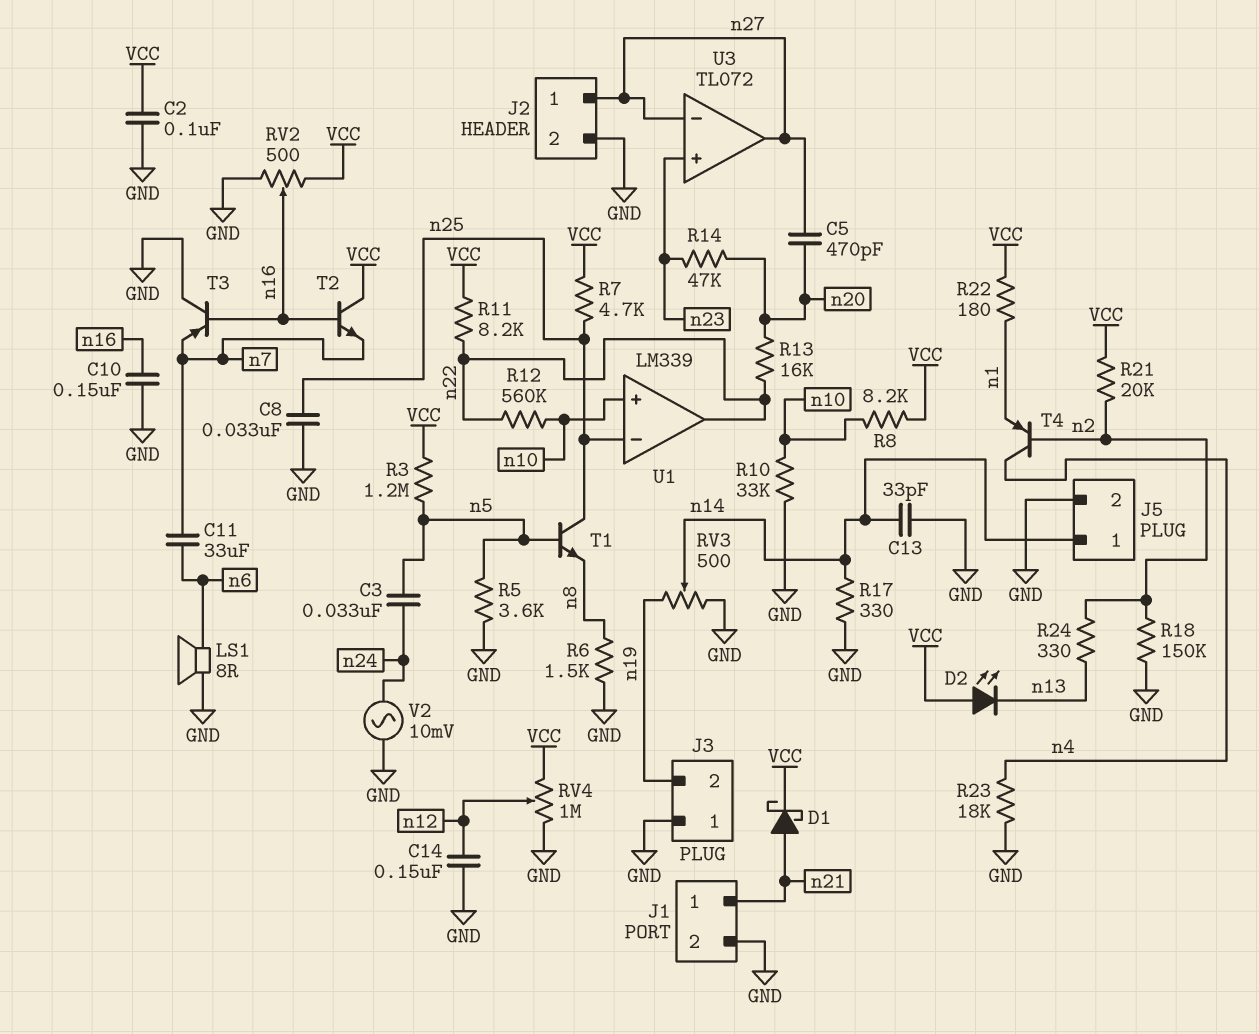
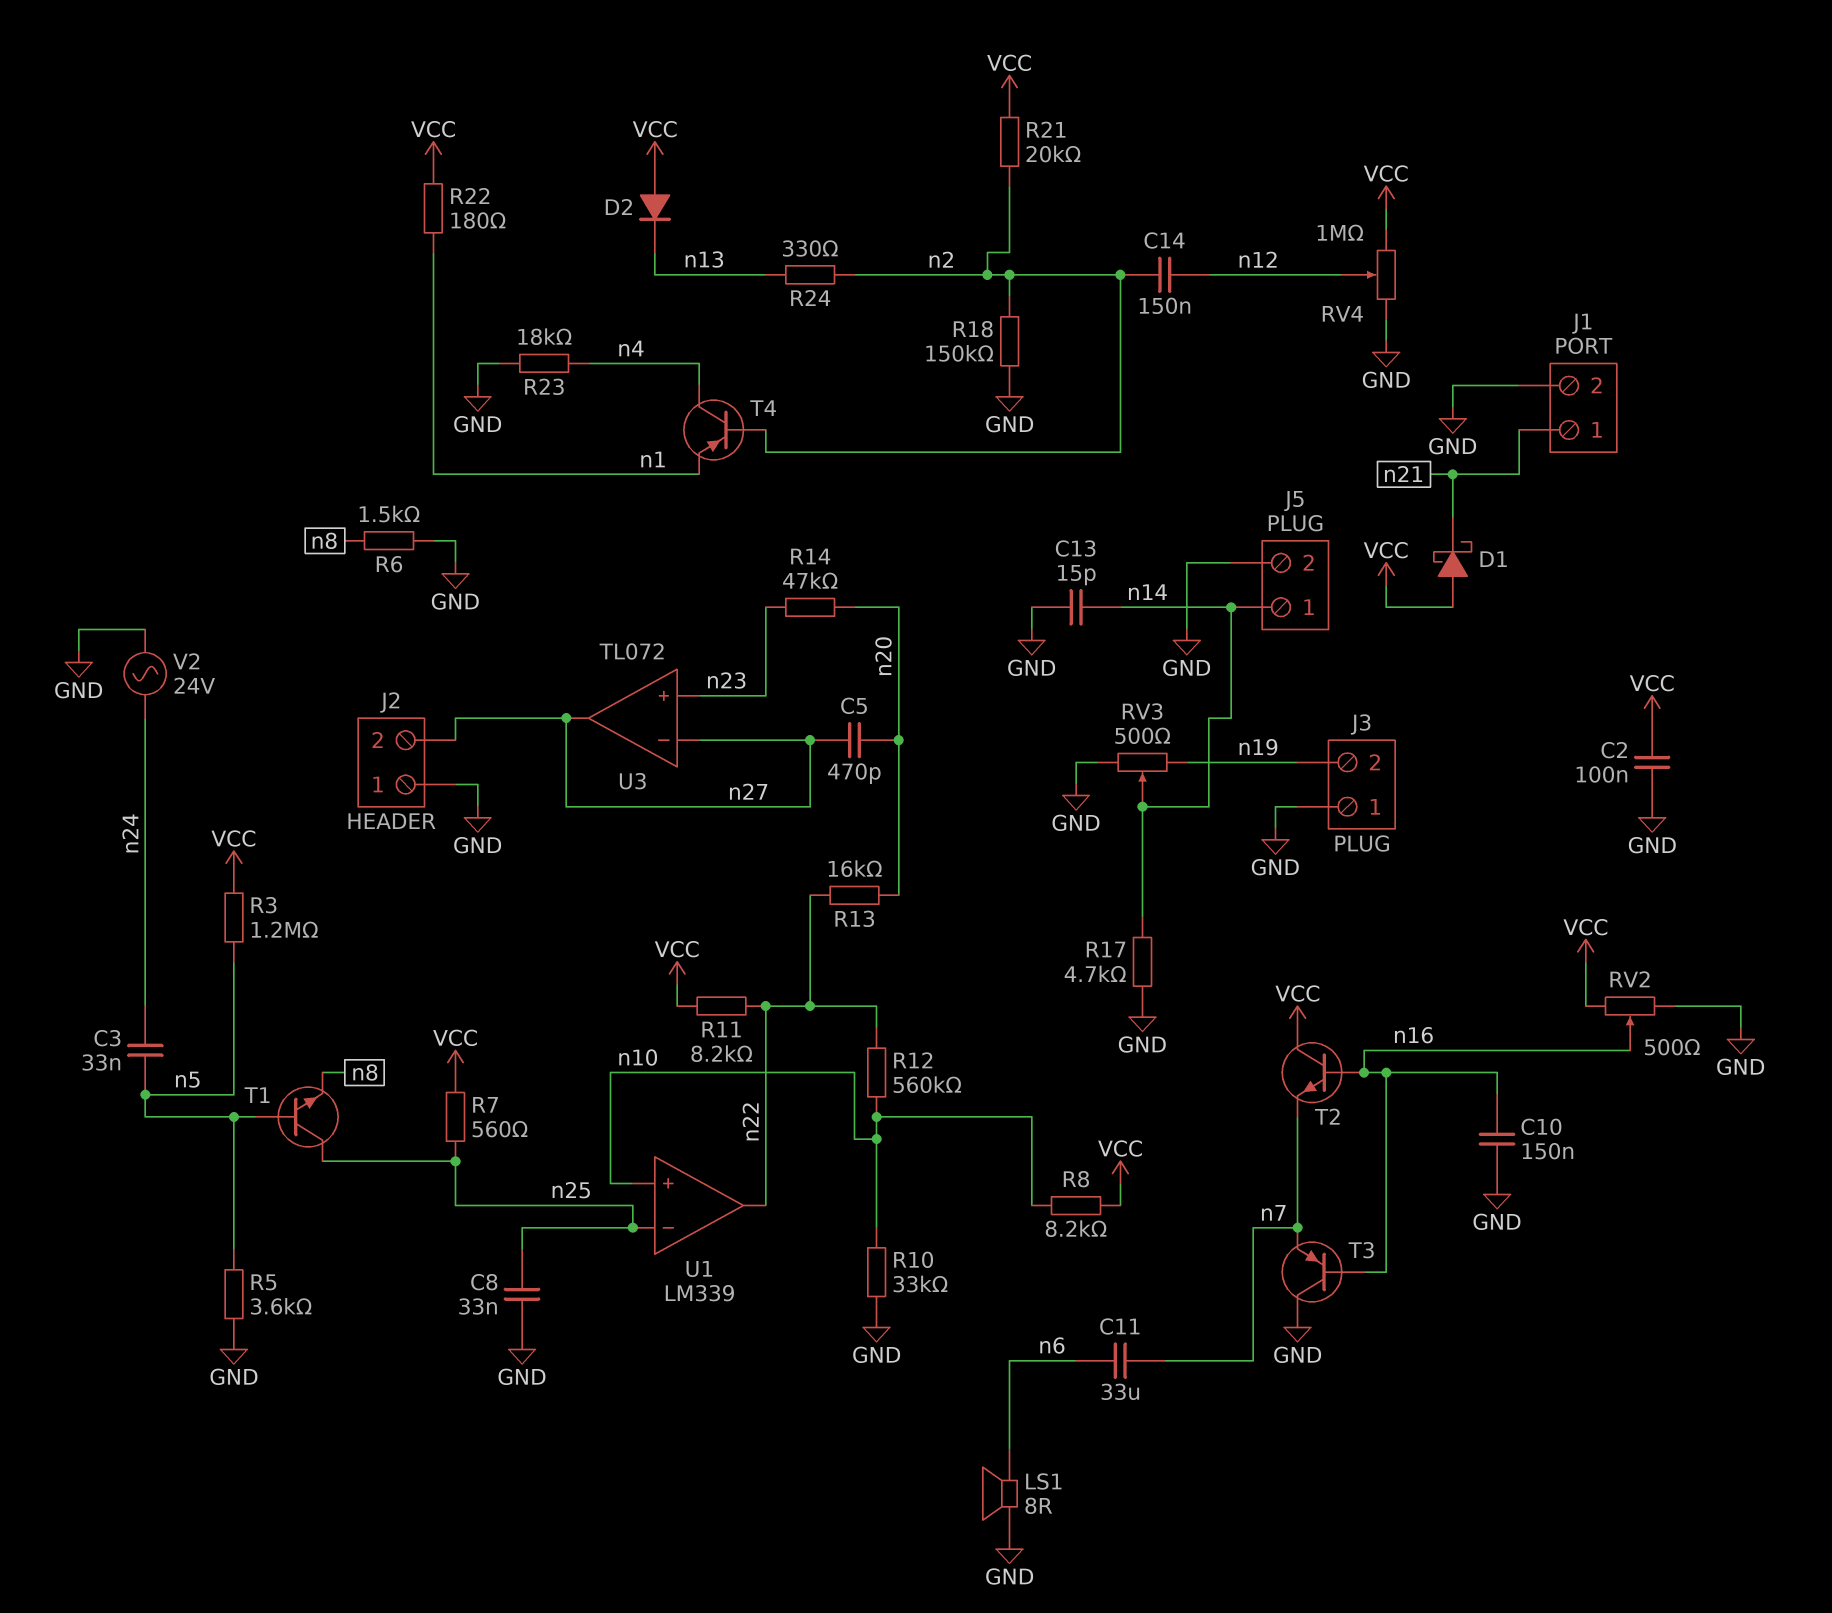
C13: 33pF (GND, n14) -> 15pF (GND, n14)
C14: 150nF (GND, n12) -> 150nF (n2, n12)
D1: schottky (A n21, K VCC) -> schottky (A VCC, K n21)
D2: LED (A VCC, K n13) -> diode (A VCC, K n13)
J2 pin 1: n27 -> GND
J2 pin 2: GND -> n27
R7: 4.7k (VCC, n25) -> 560 (VCC, n25)
R17: 330 (GND, n14) -> 4.7k (GND, n14)
V2: AC 10mV (GND, n24) -> AC 24V (GND, n24)

